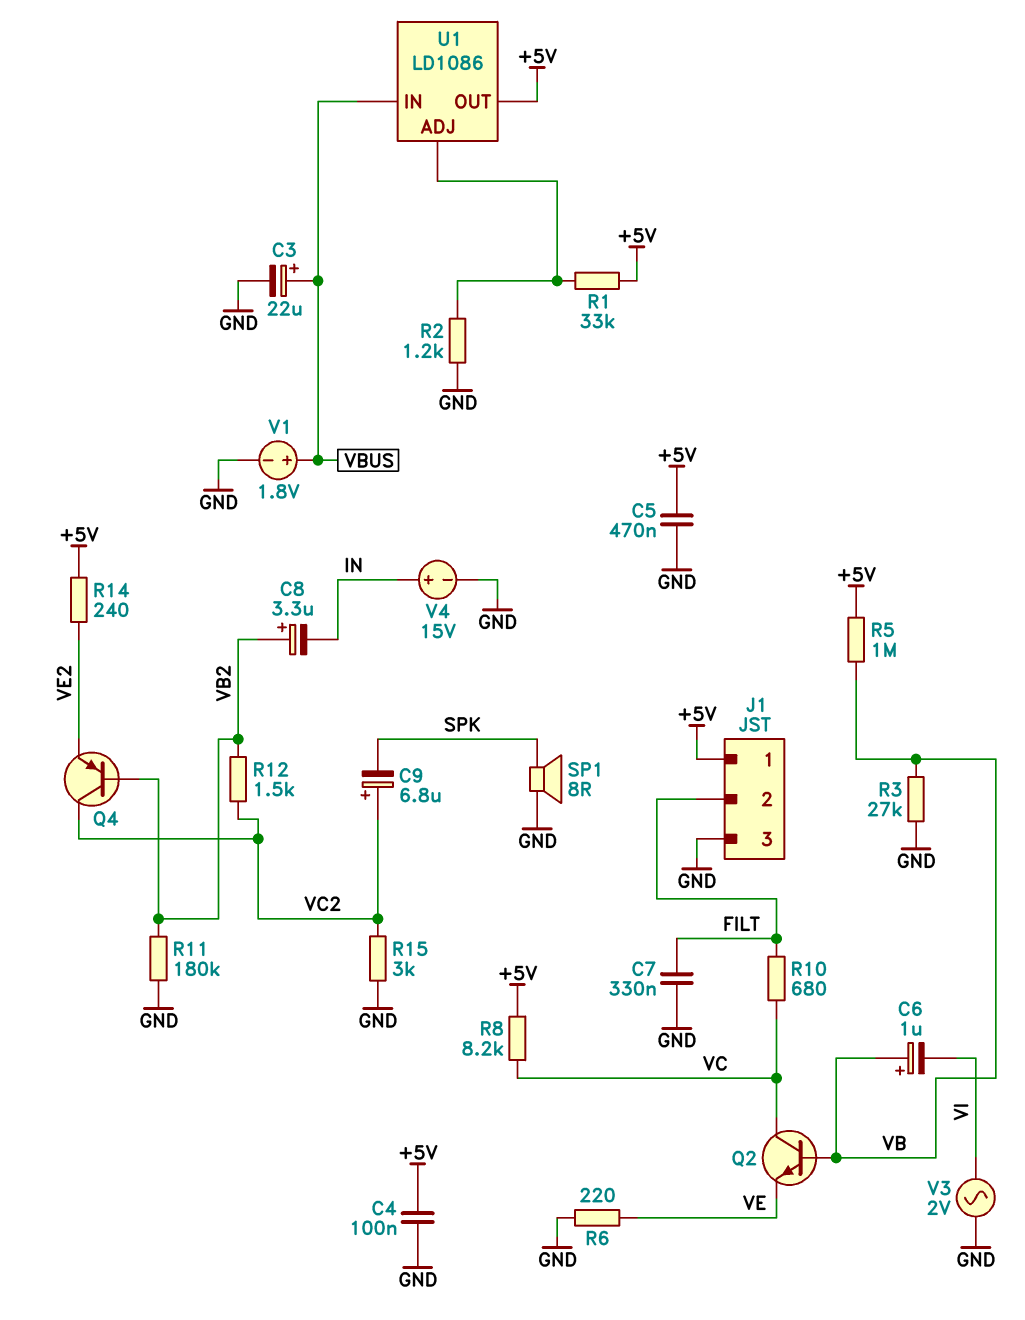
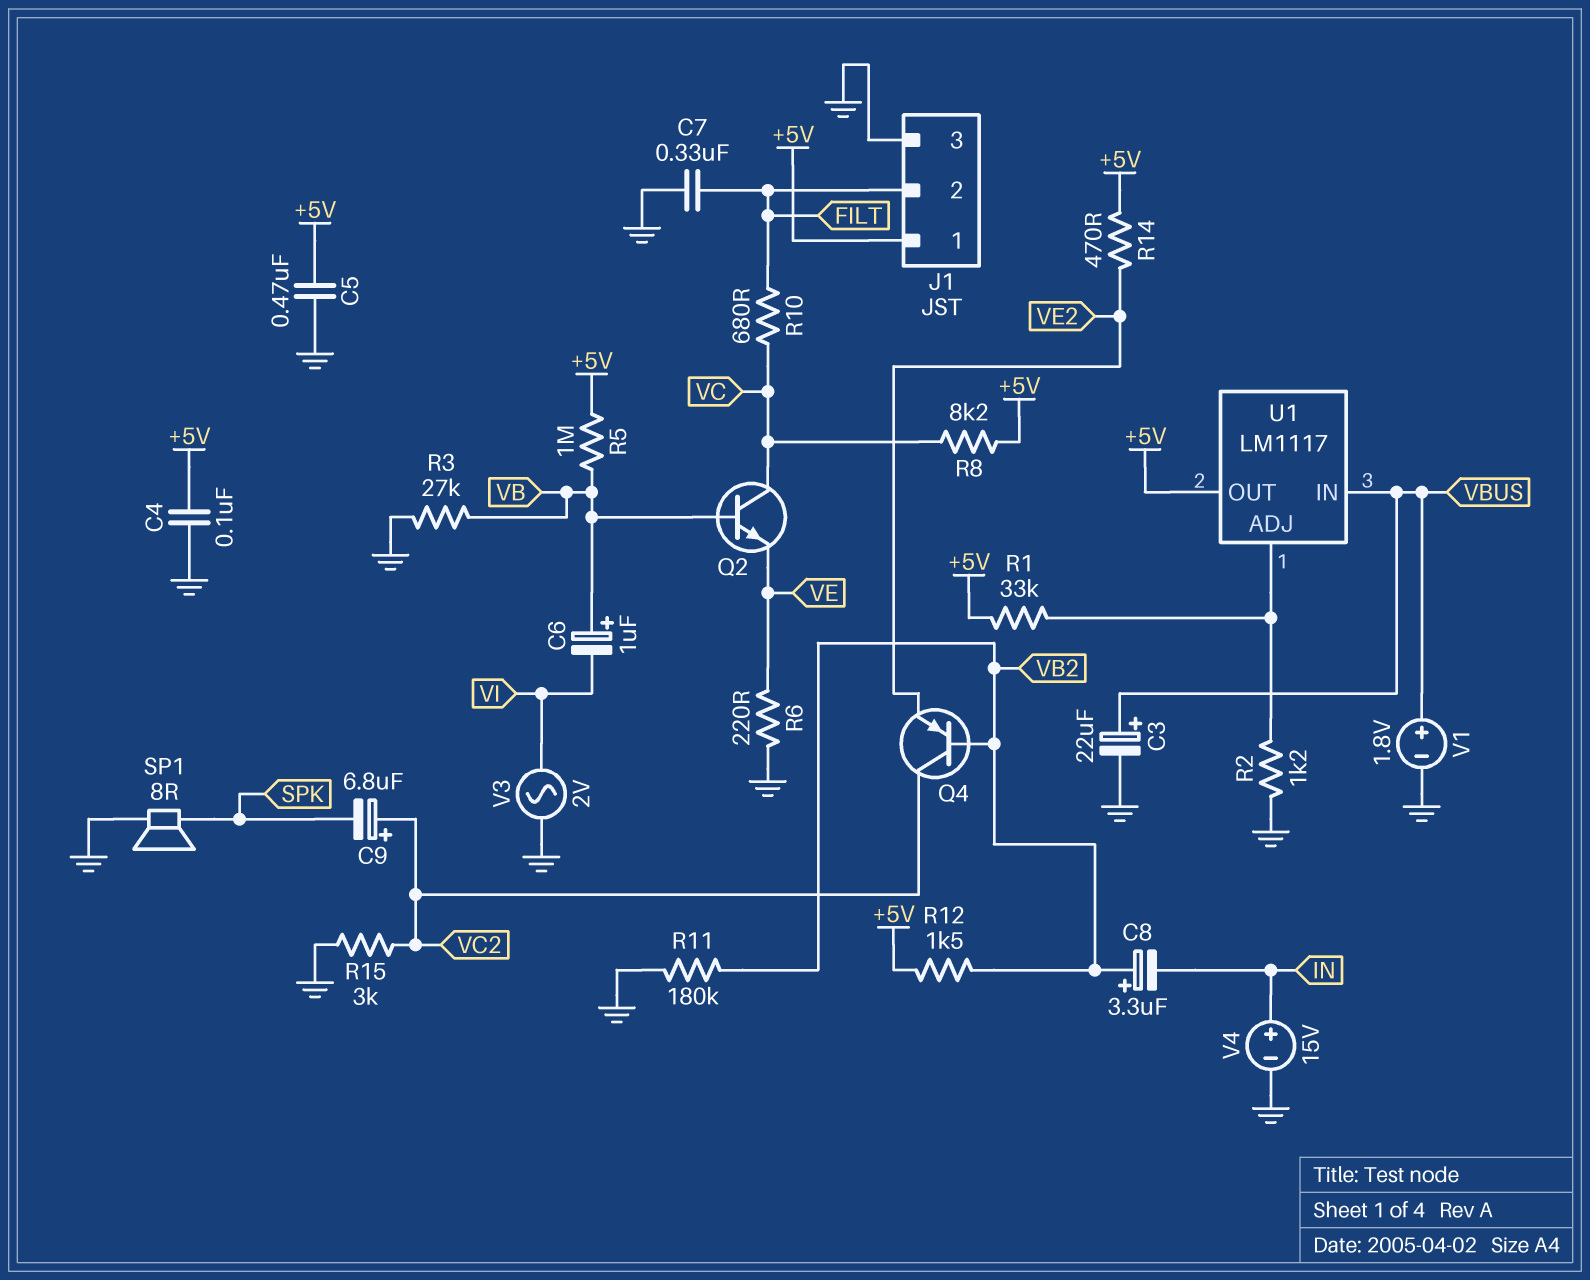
R12: 1.5k (VB2, VC2) -> 1.5k (+5V, VB2)
R14: 240 (+5V, VE2) -> 470 (+5V, VE2)
U1: LD1086 -> LM1117

